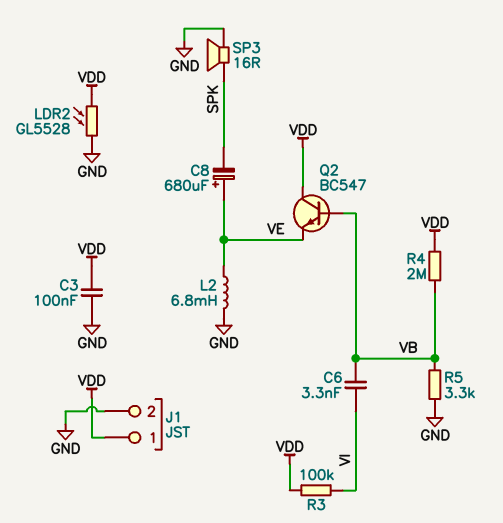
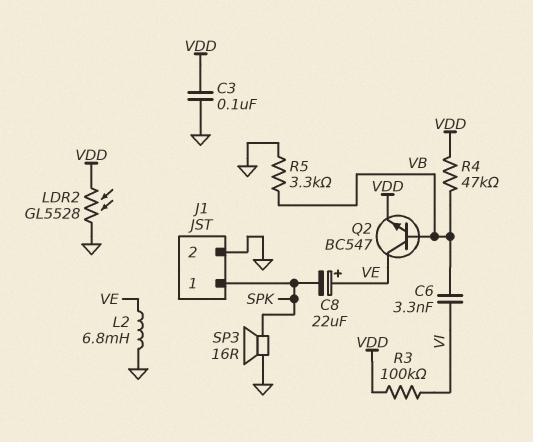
C8: 680uF (plus VE, minus SPK) -> 22uF (plus VE, minus SPK)
J1 pin 1: VDD -> SPK
Q2: NPN BC547 (B VB, C VDD, E VE) -> NPN BC547 (B VB, C VE, E VDD)
R4: 2M (VB, VDD) -> 47k (VB, VDD)

